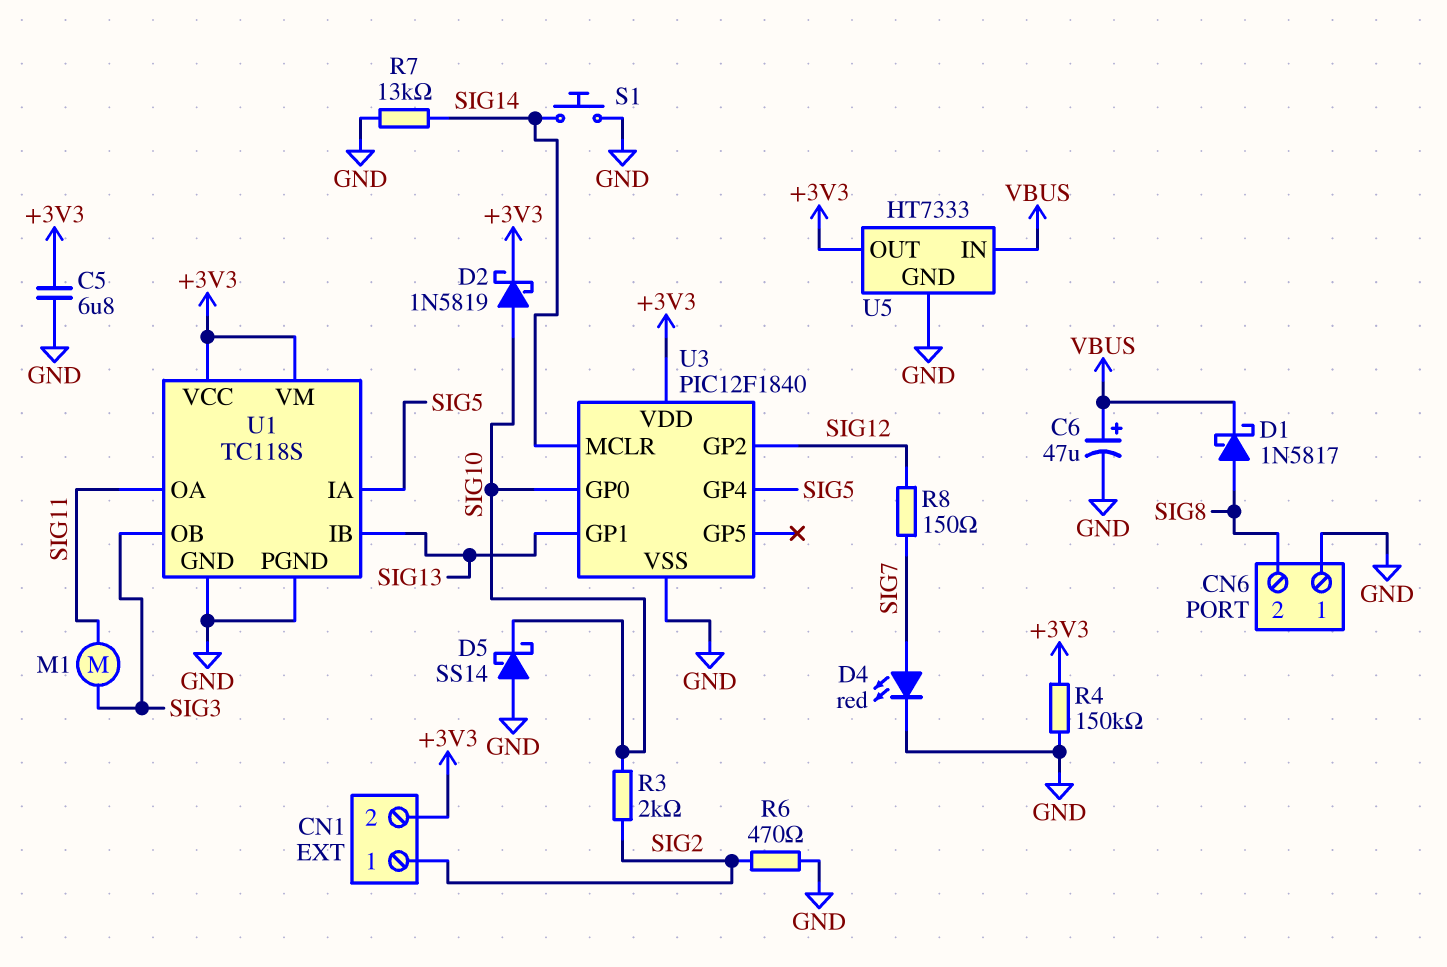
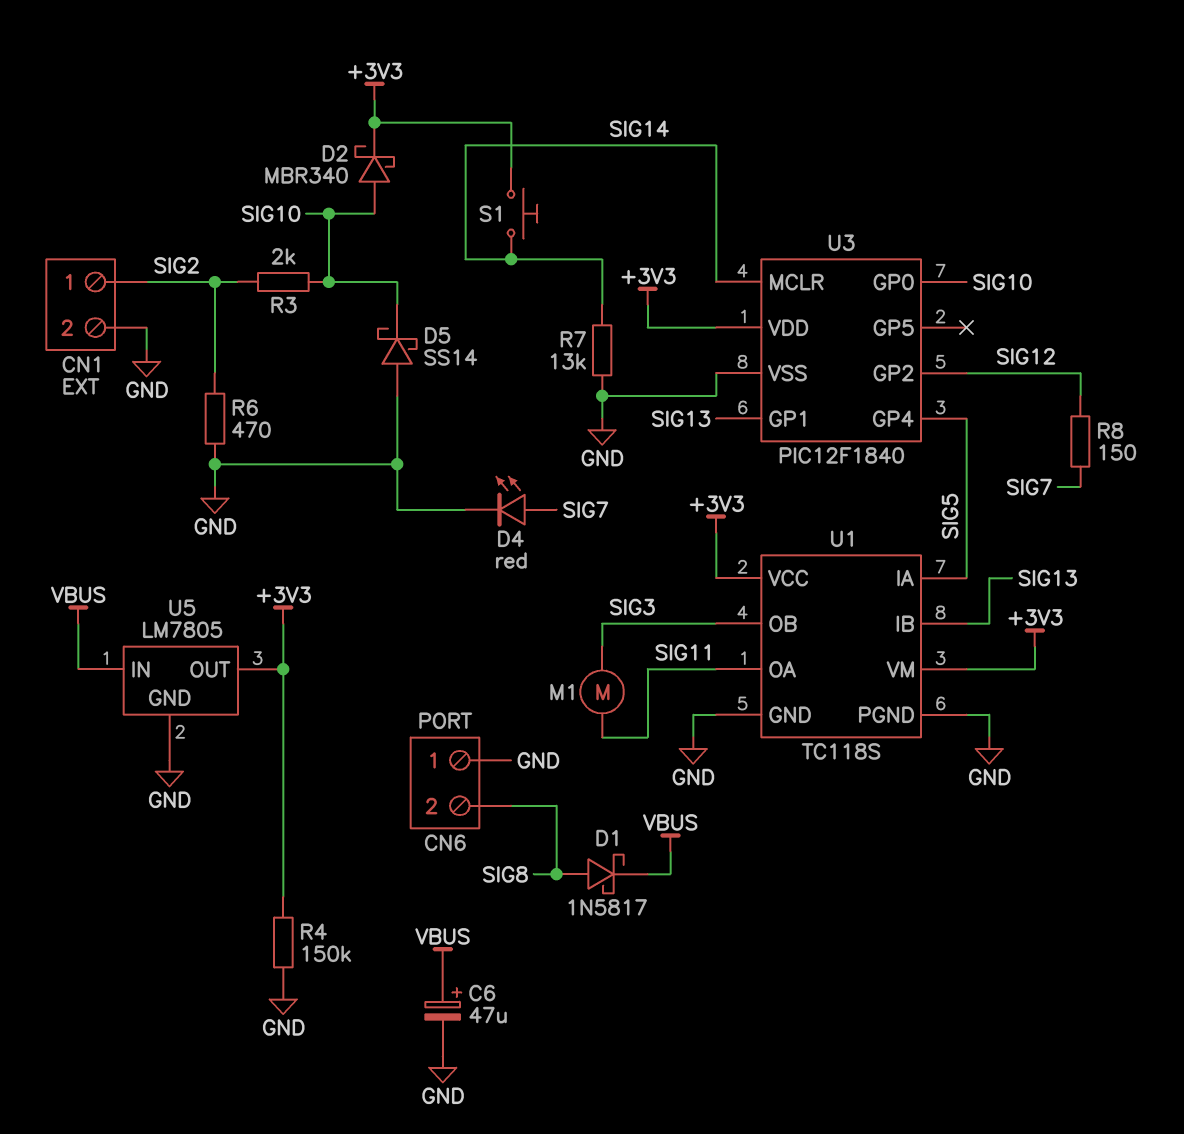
C5: 6.8uF (+3V3, GND) -> none
CN1 pin 2: +3V3 -> GND
D2: schottky 1N5819 (A SIG10, K +3V3) -> schottky MBR340 (A SIG10, K +3V3)
S1: button (GND, SIG14) -> button (+3V3, SIG14)
U5: HT7333 -> LM7805

